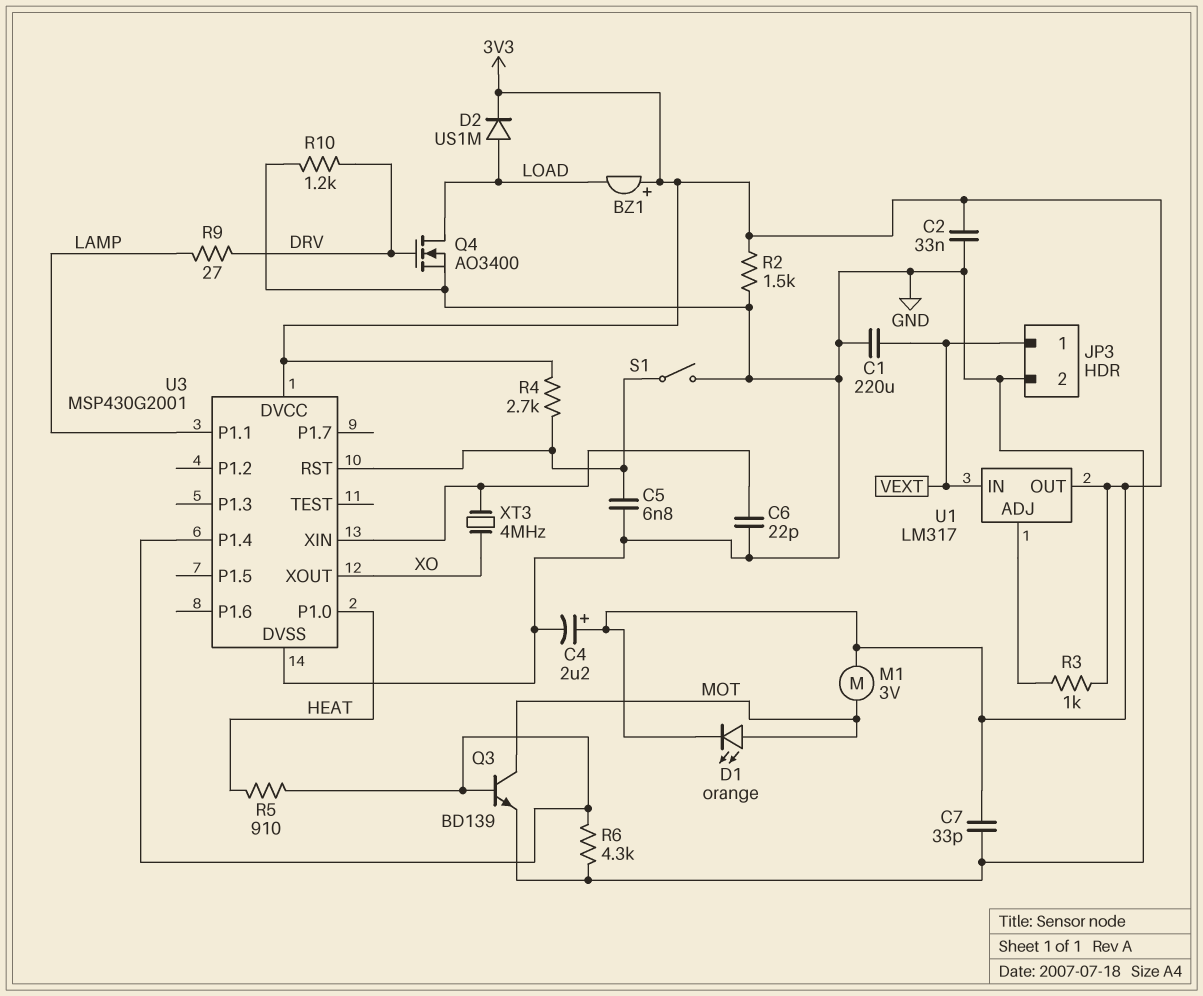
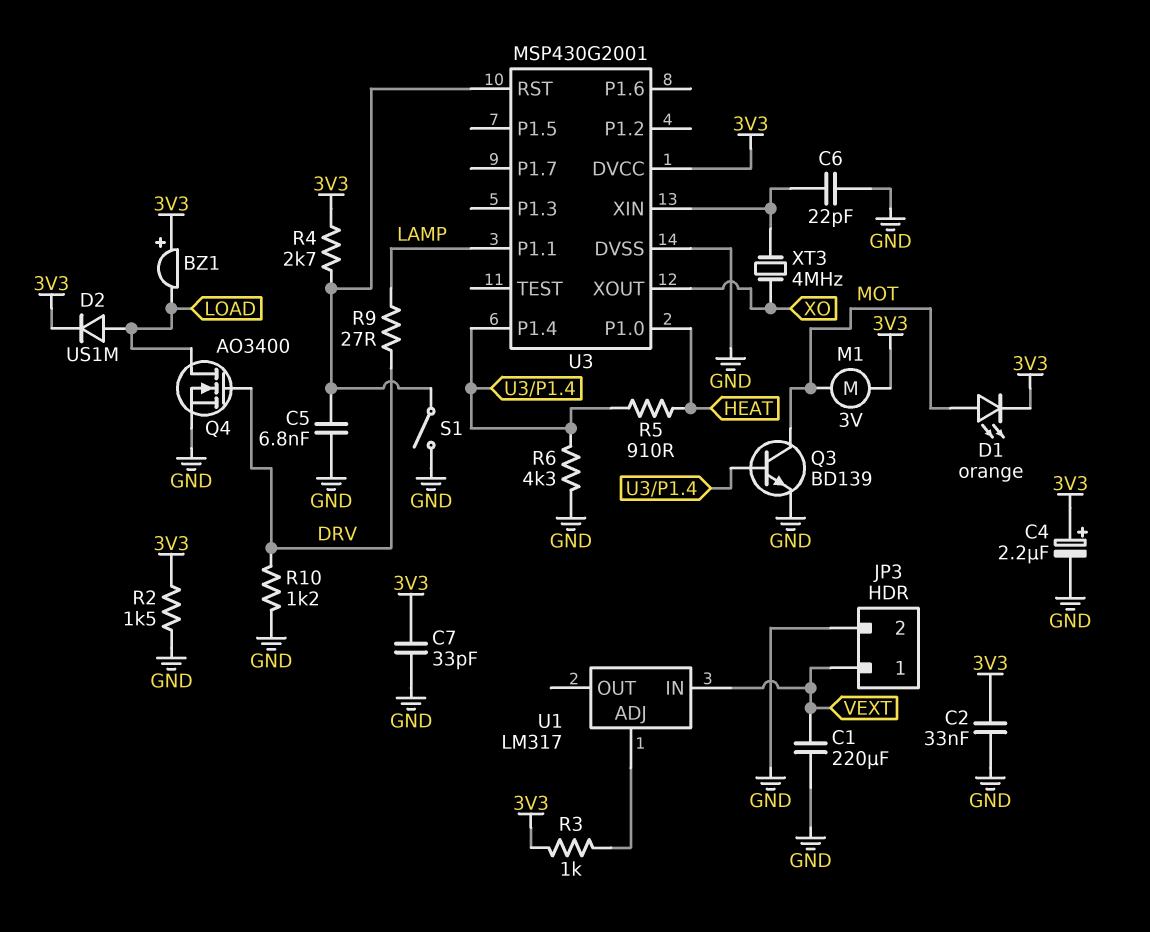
U1 pin OUT: 3V3 -> none

